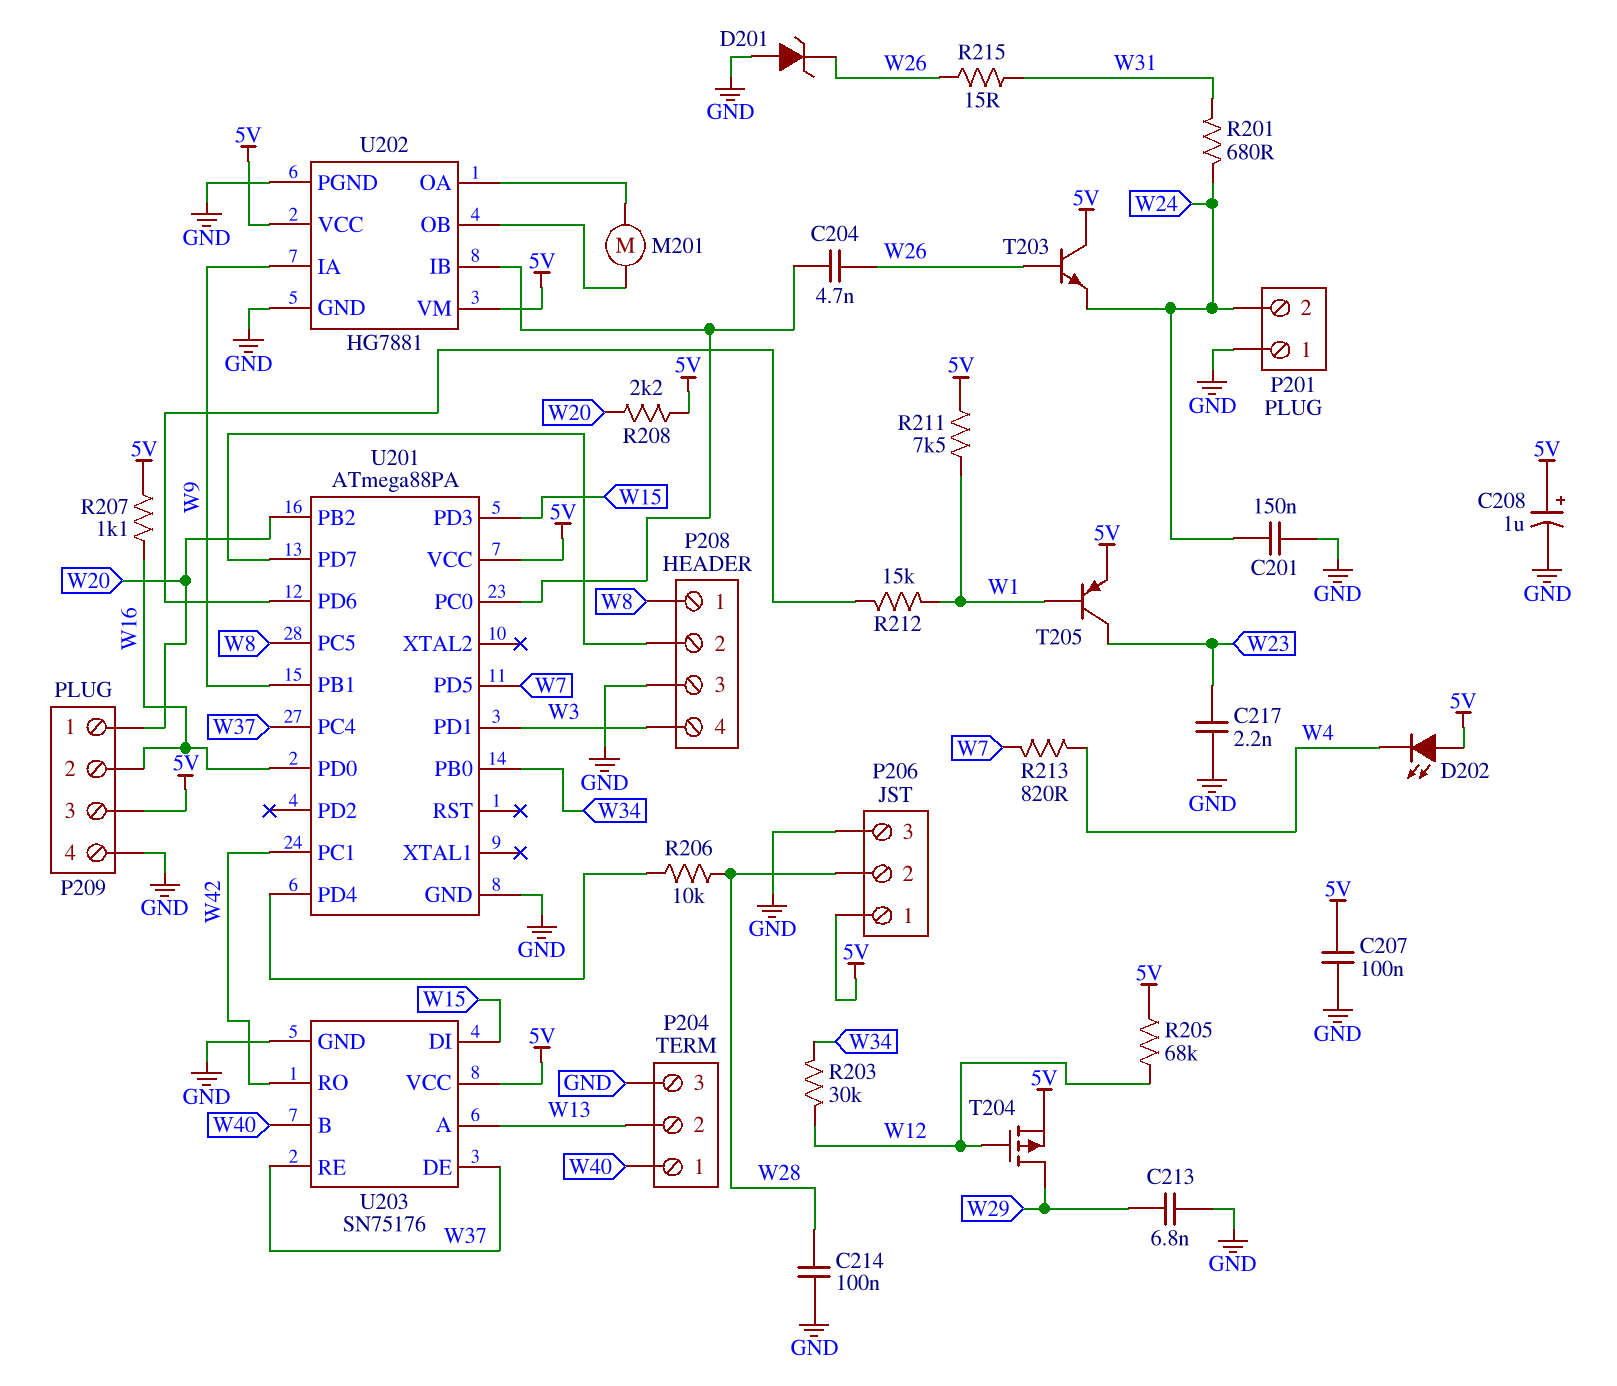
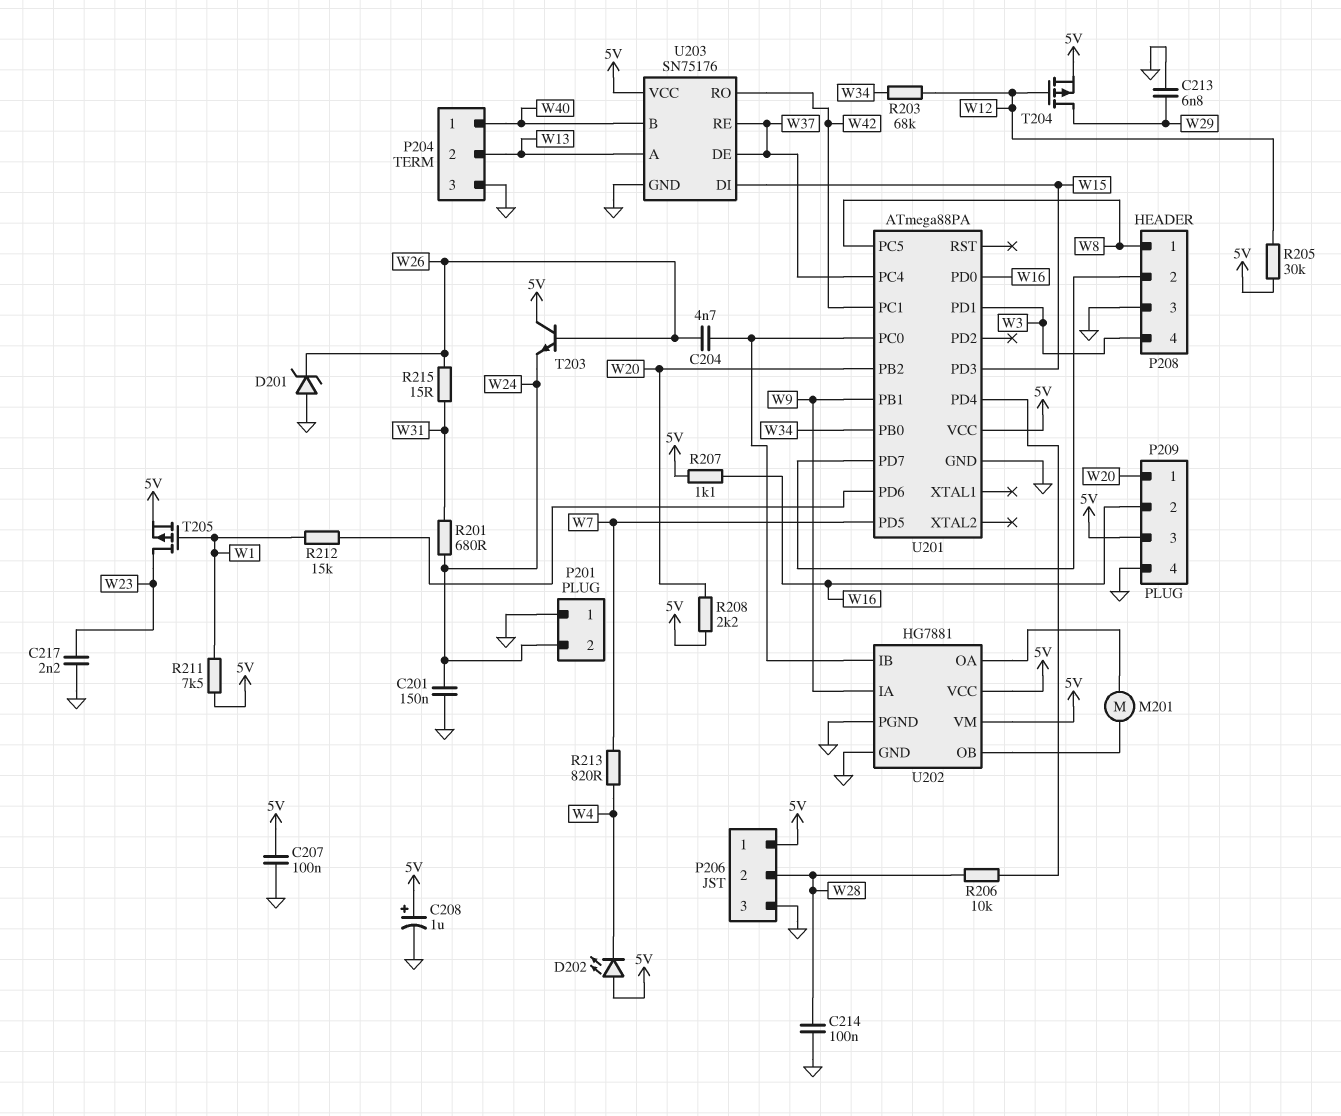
R203: 30k (W12, W34) -> 68k (W12, W34)
R205: 68k (5V, W12) -> 30k (5V, W12)
T205: PNP (B W1, C W23, E 5V) -> PMOS (G W1, D W23, S 5V)

